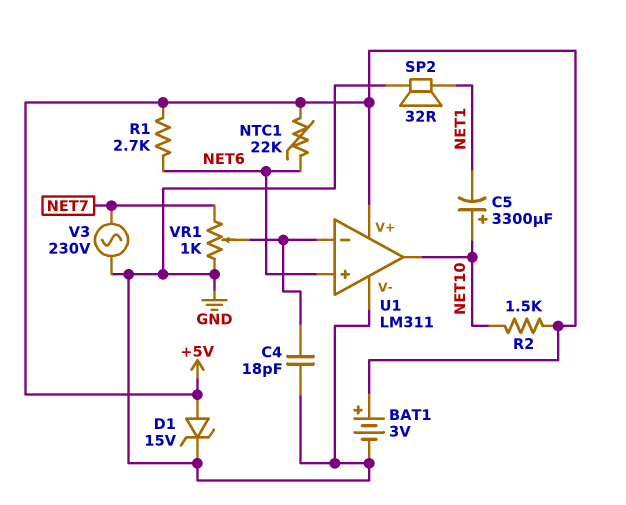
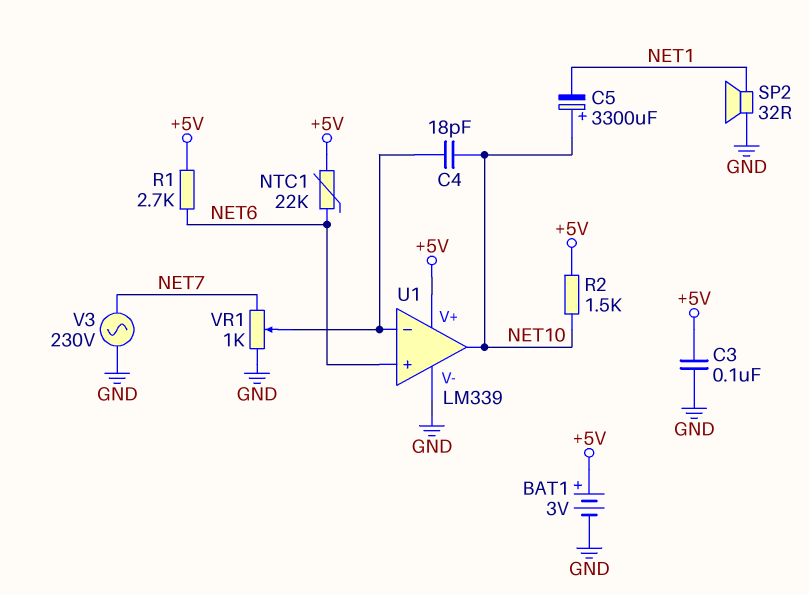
C3: none -> 100nF (+5V, GND)
C4: 18pF (GND, U1/in-) -> 18pF (NET10, U1/in-)
D1: zener 15V (A +5V, K GND) -> none
U1: LM311 -> LM339

